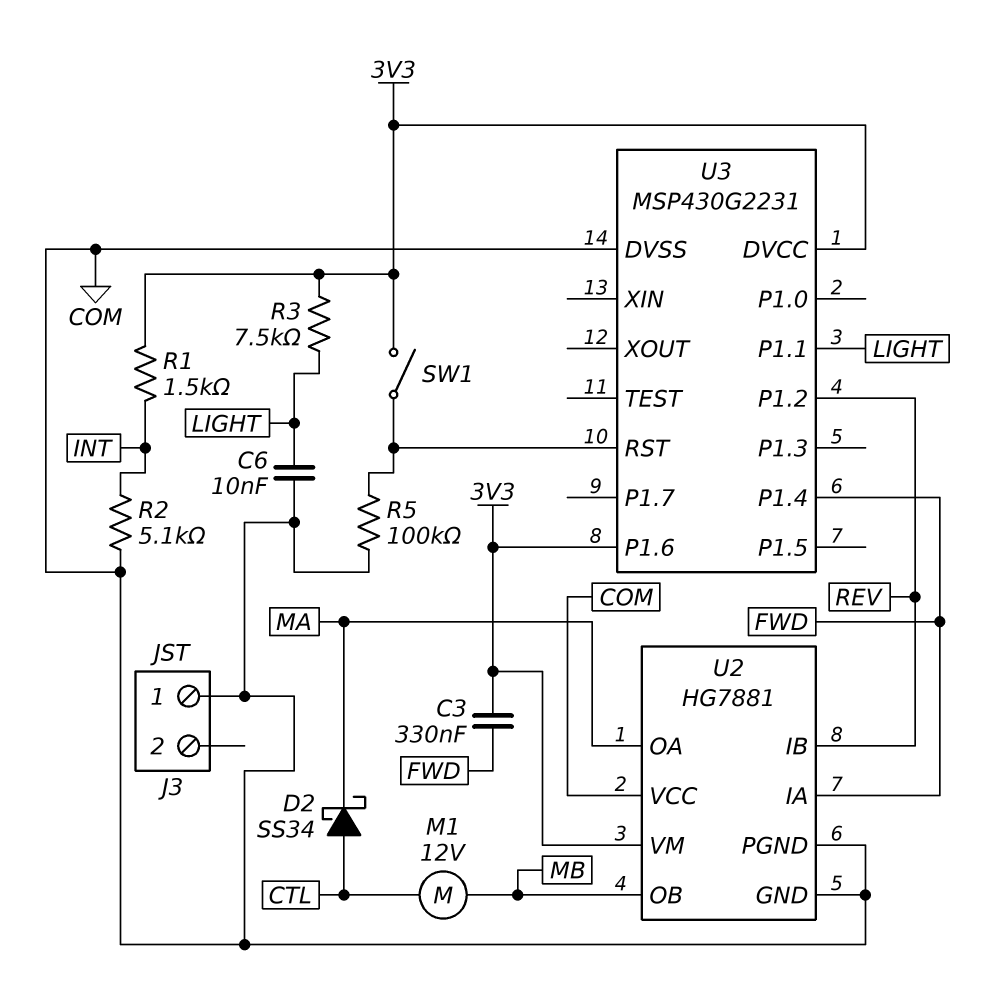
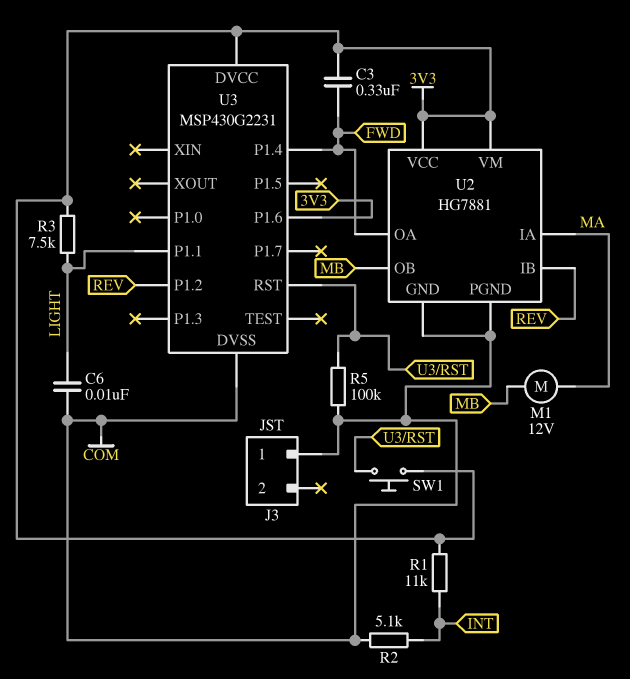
D2: schottky SS34 (A CTL, K MA) -> none
M1: motor 12V (CTL, MB) -> motor 12V (MA, MB)
R1: 1.5k (3V3, INT) -> 11k (3V3, INT)
SW1: switch (3V3, U3/RST) -> button (3V3, U3/RST)
U2 pin IA: FWD -> MA
U2 pin OA: MA -> FWD
U2 pin VCC: COM -> 3V3

